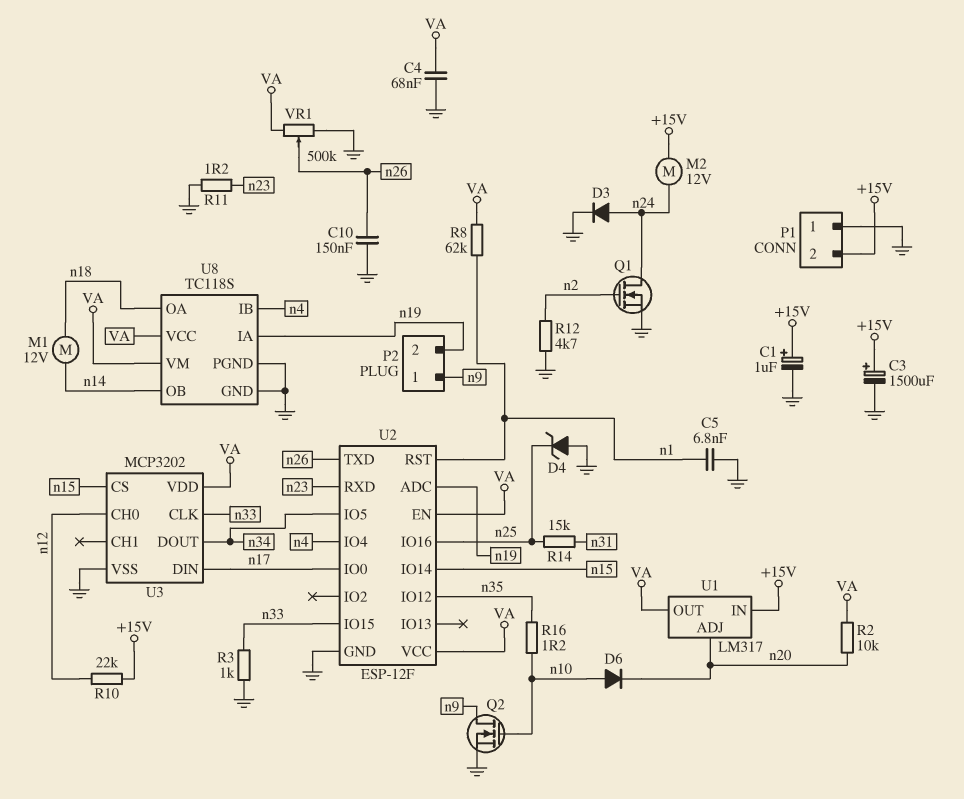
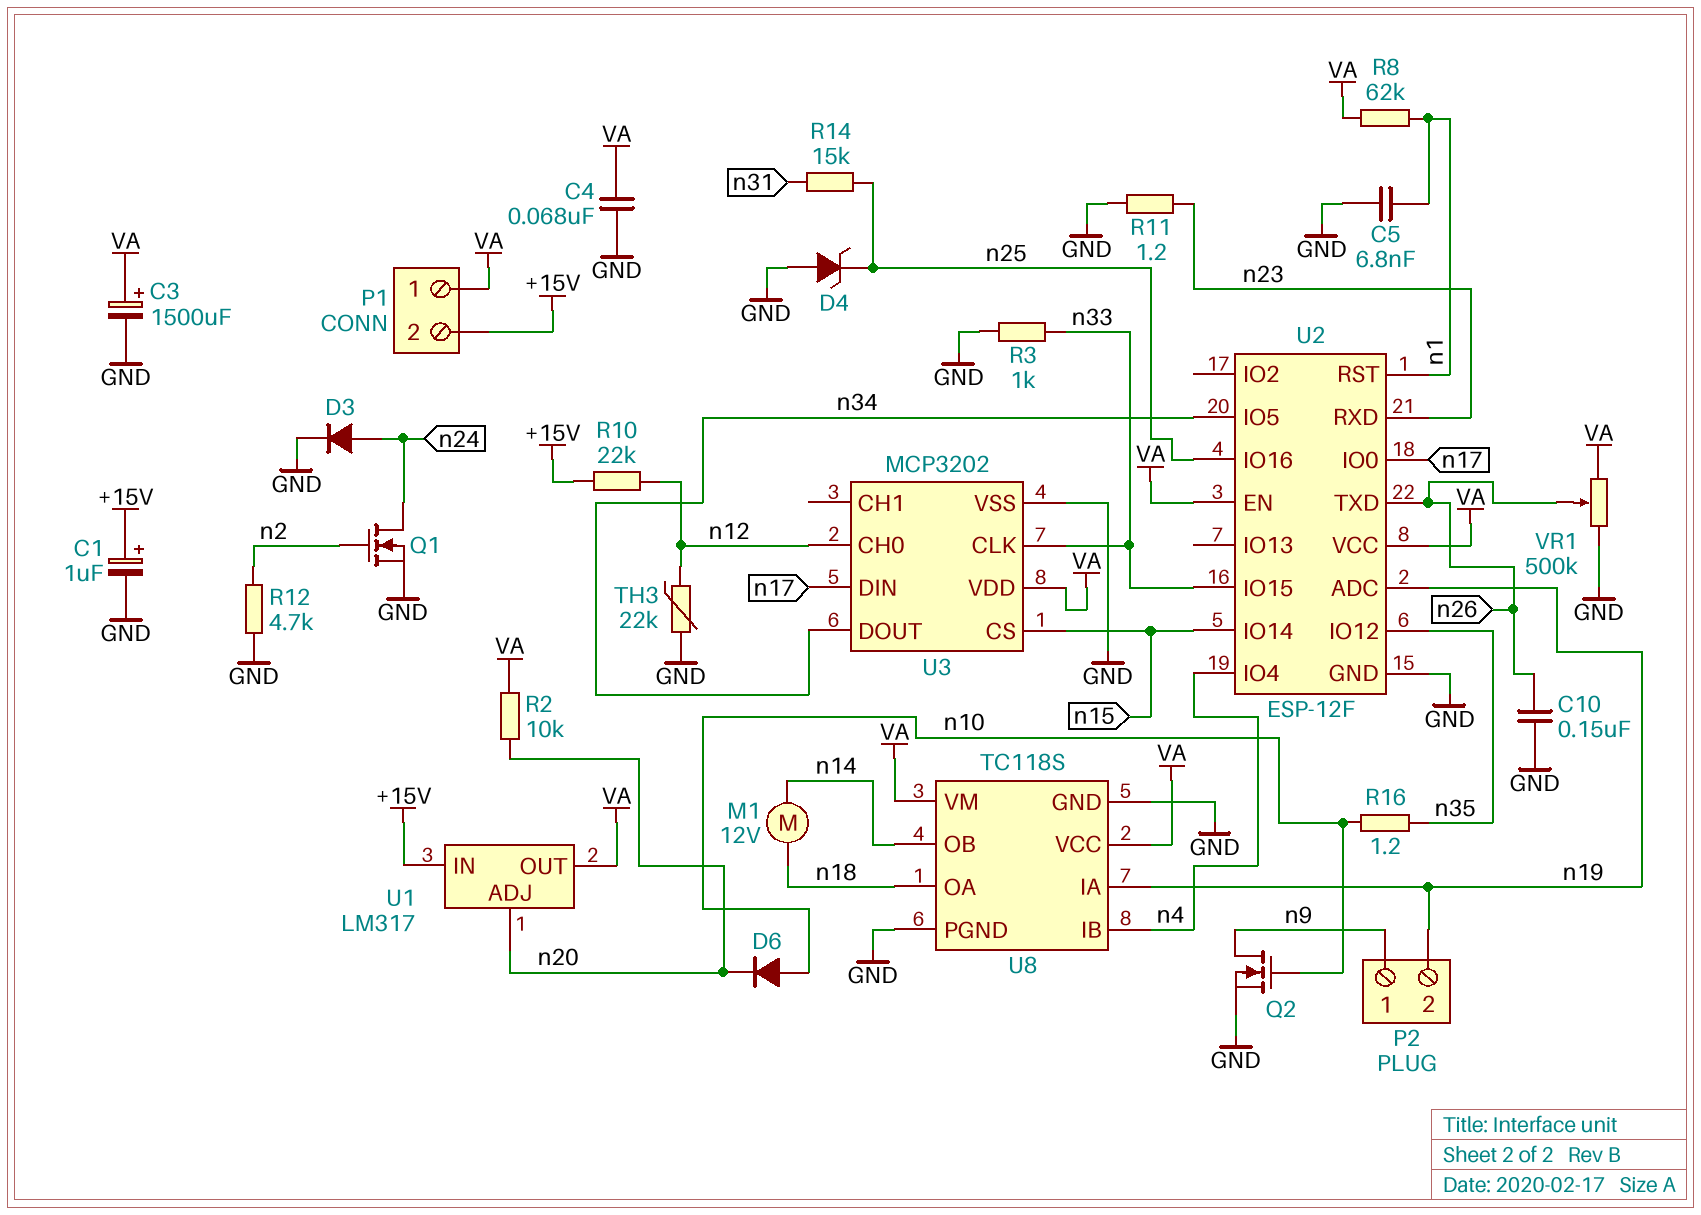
C3: 1500uF (plus +15V, minus GND) -> 1500uF (plus VA, minus GND)
M2: motor 12V (+15V, n24) -> none
P1 pin 1: GND -> VA
TH3: none -> 22k (GND, n12)

